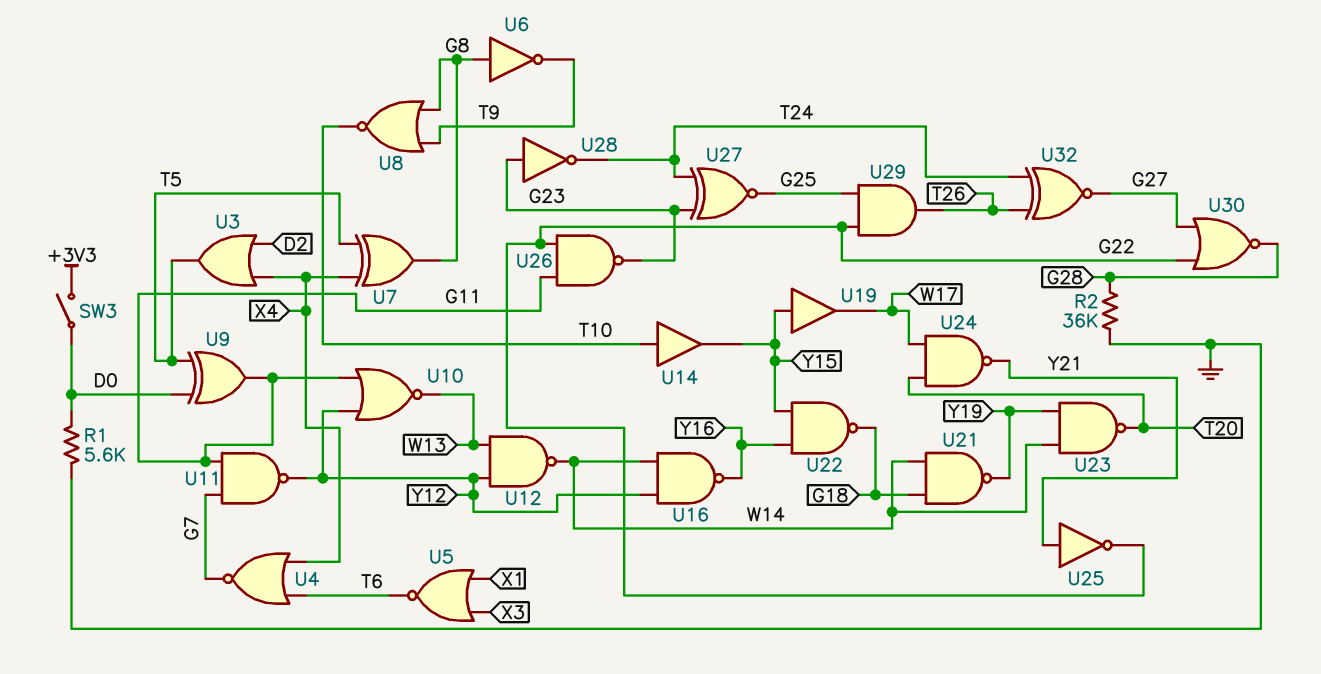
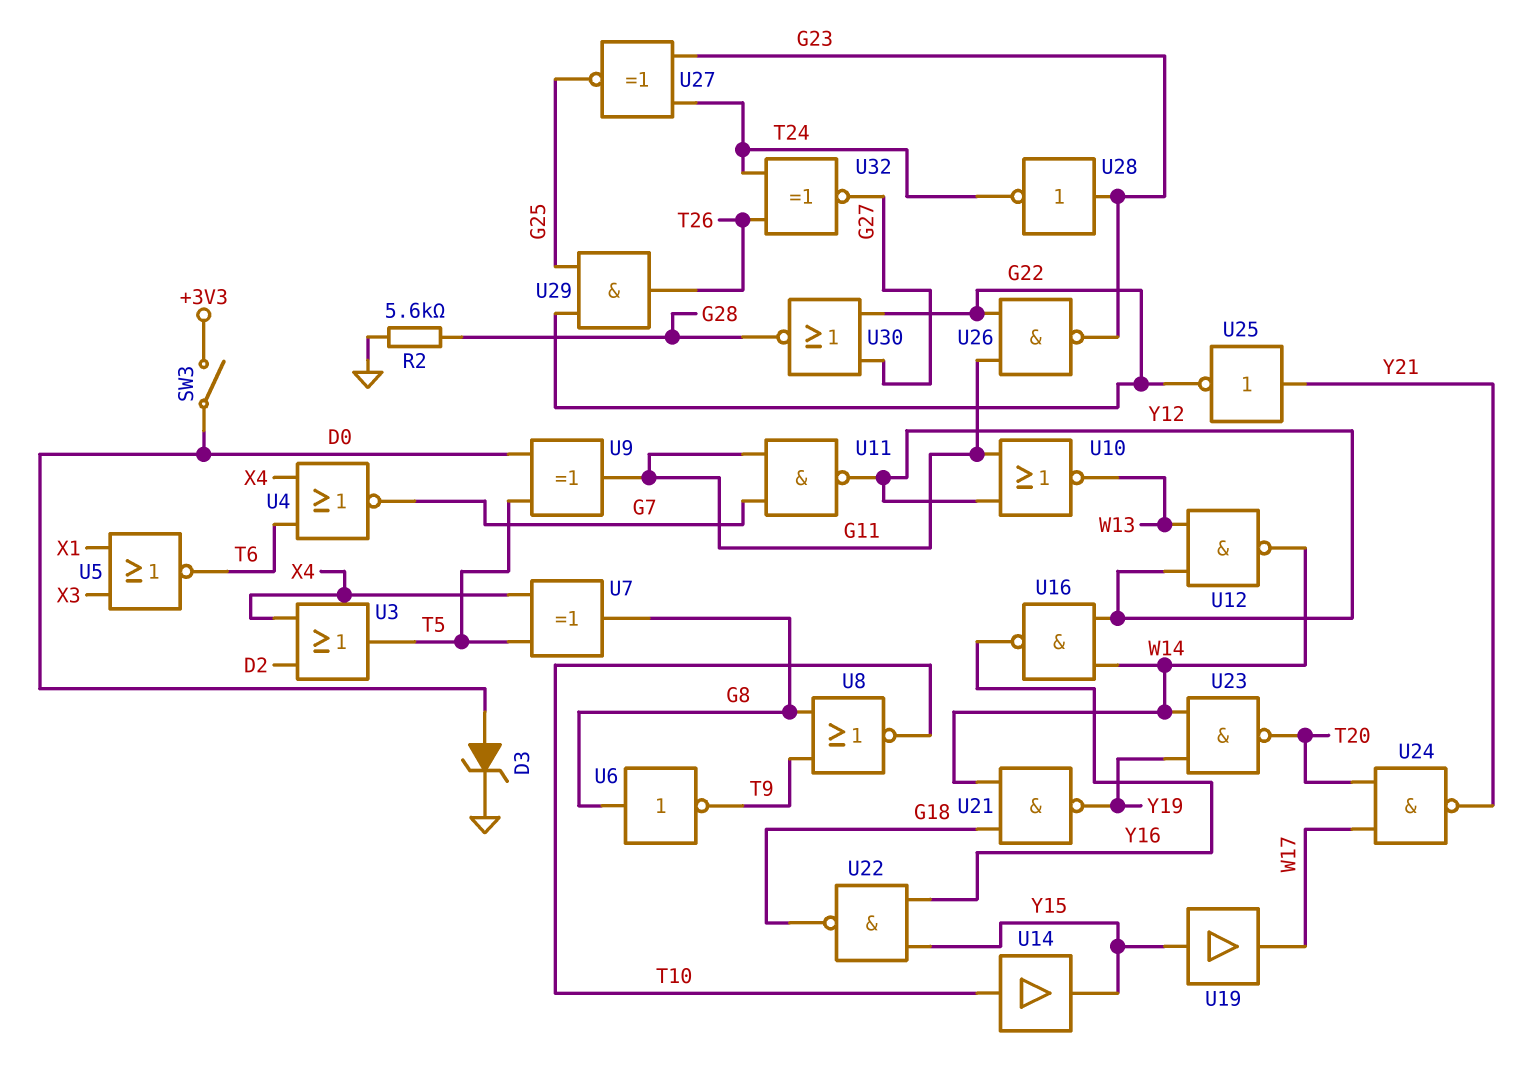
D3: none -> zener (A D0, K GND)
R1: 5.6k (D0, GND) -> none
R2: 36k (G28, GND) -> 5.6k (G28, GND)

